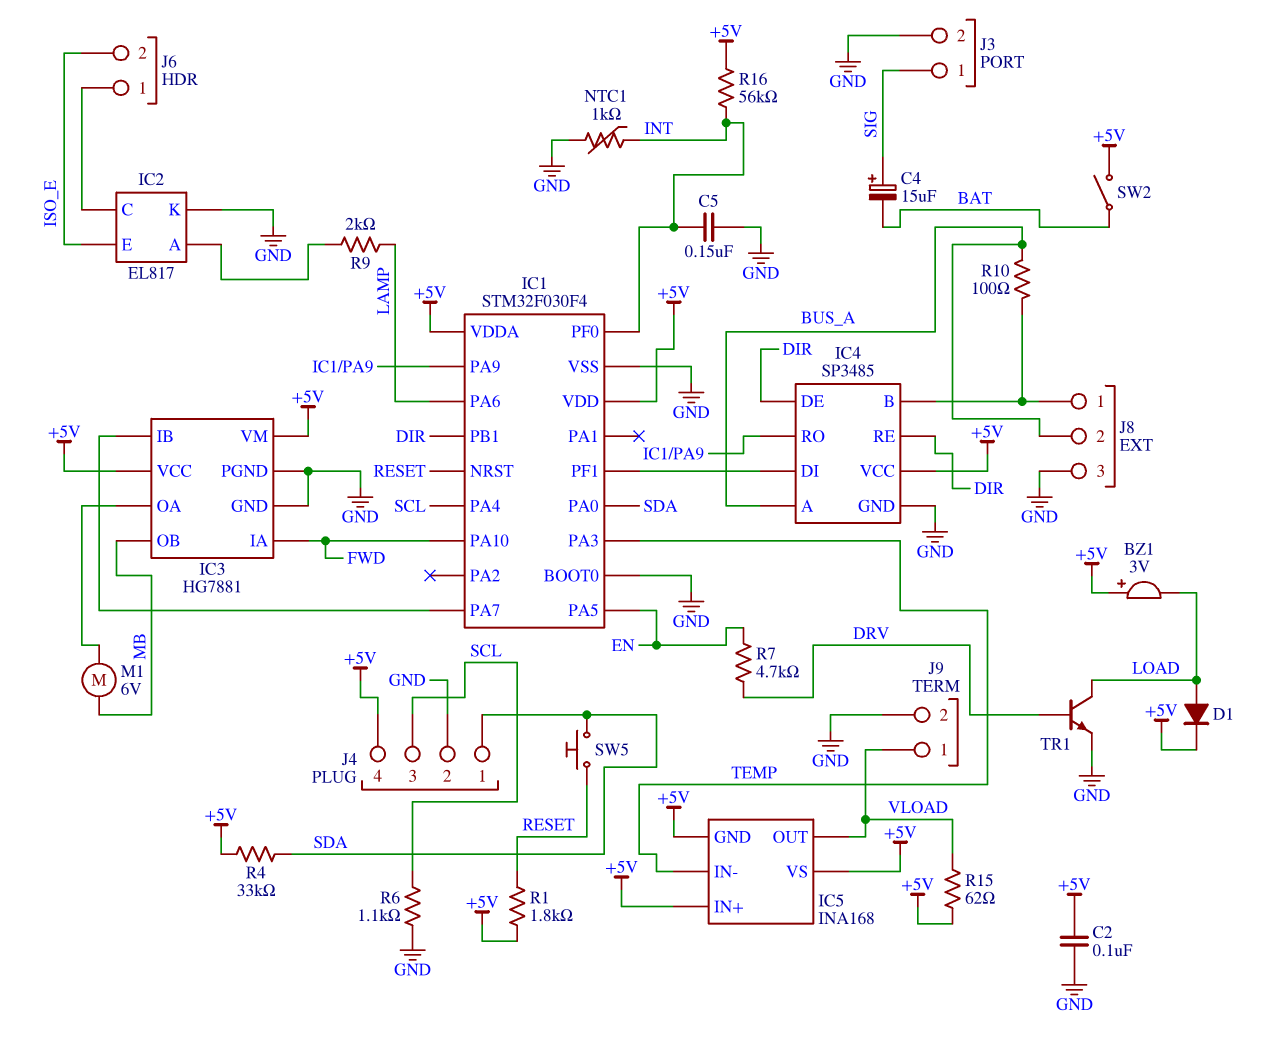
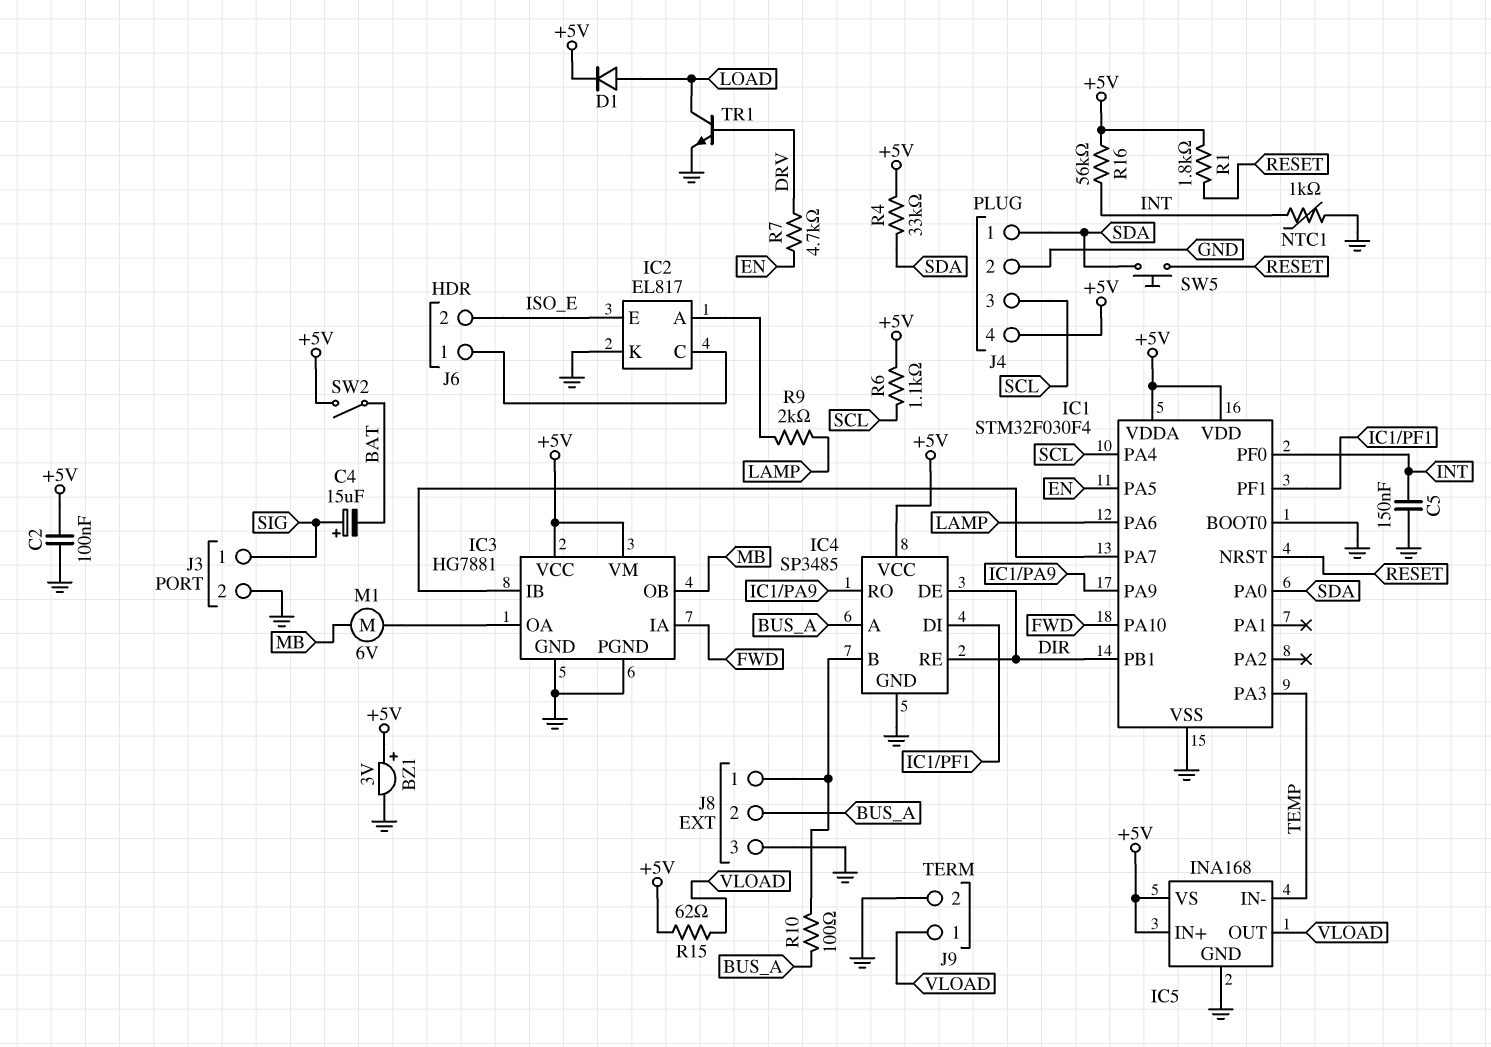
BZ1: buzzer 3V (plus +5V, minus LOAD) -> buzzer 3V (plus +5V, minus GND)
IC5 pin GND: +5V -> GND
R6: 1.1k (GND, SCL) -> 1.1k (+5V, SCL)

